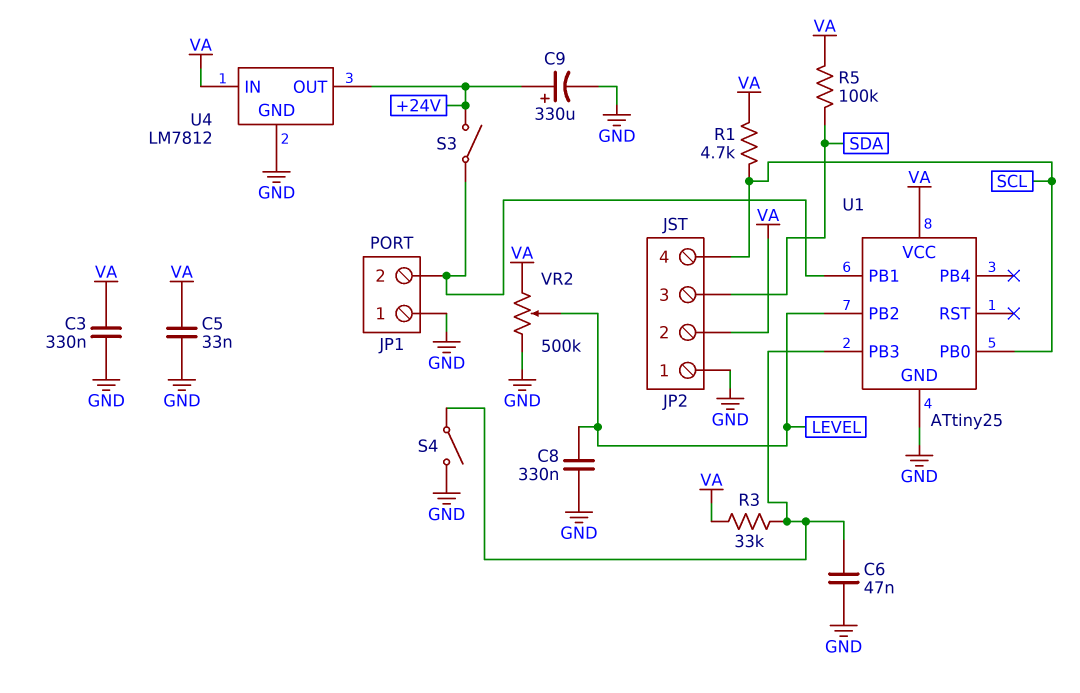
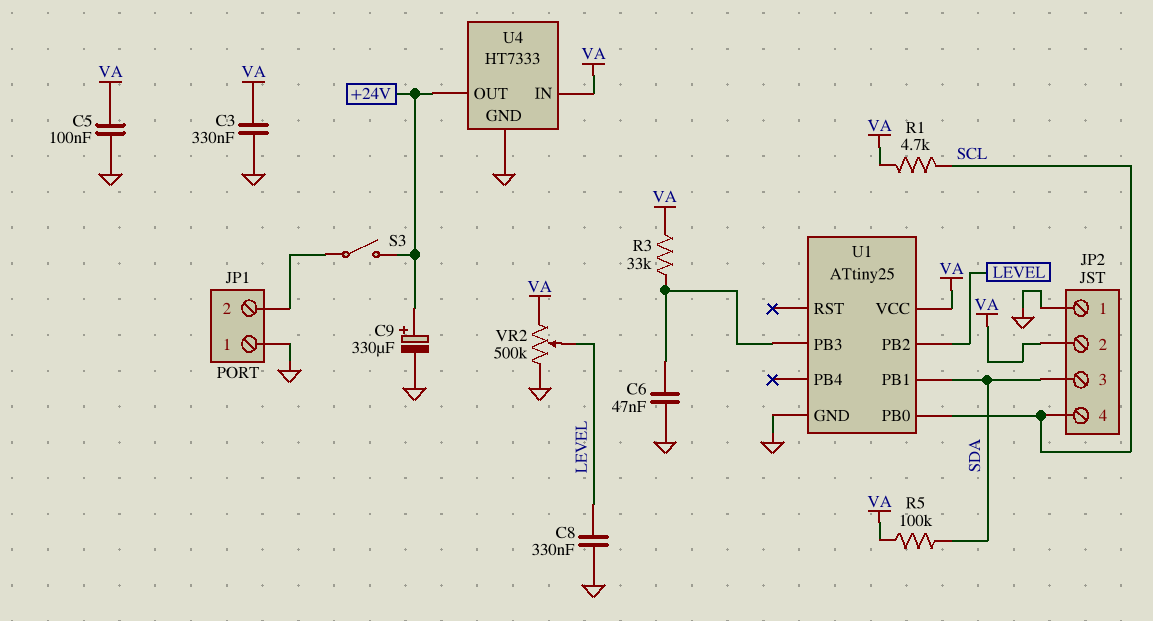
C5: 33nF (GND, VA) -> 100nF (GND, VA)
S4: switch (GND, U1/PB3) -> none
U1 pin PB1: JP1/2 -> SDA
U4: LM7812 -> HT7333

